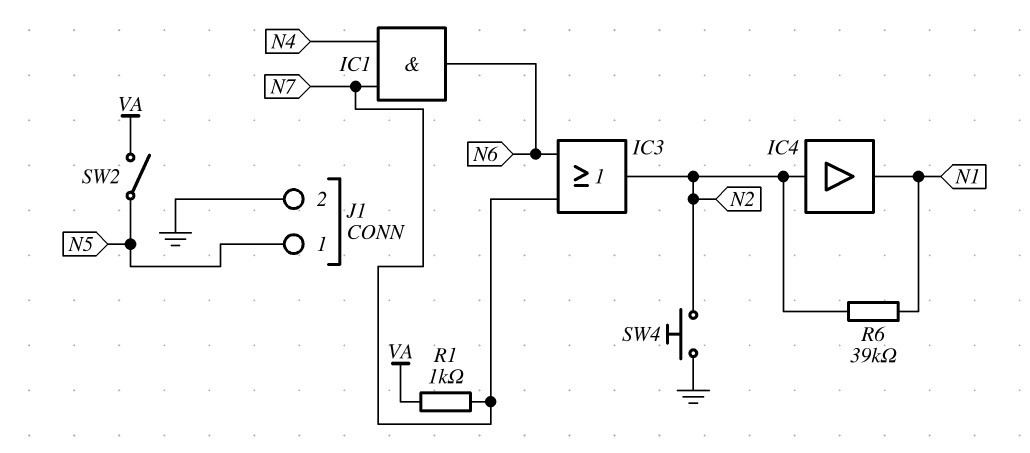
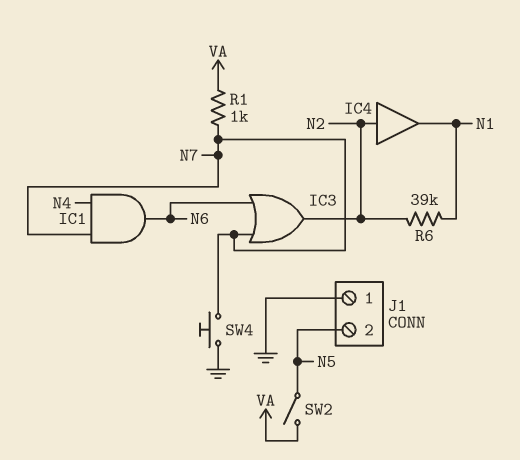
J1 pin 1: N5 -> GND
J1 pin 2: GND -> N5
SW4: button (GND, N2) -> button (GND, N7)

